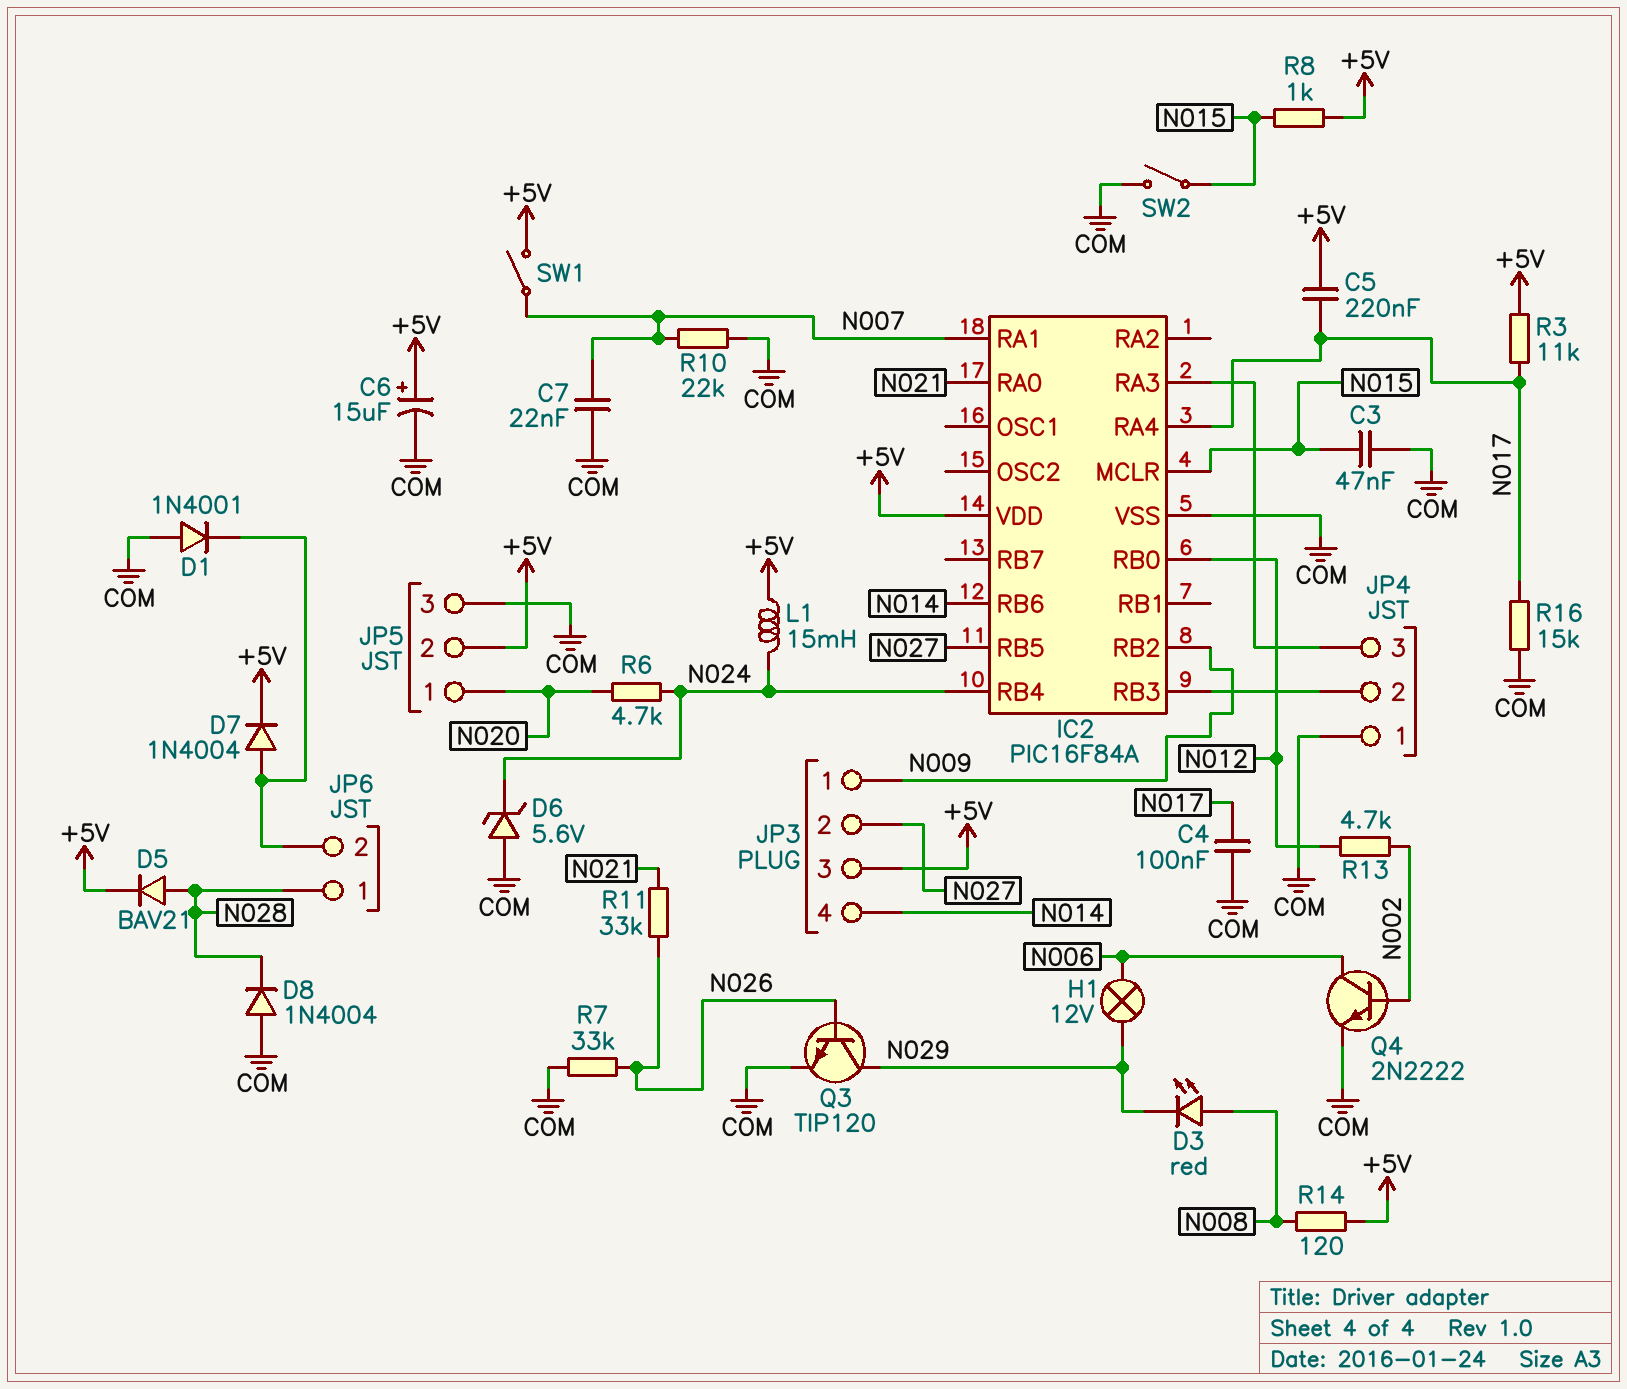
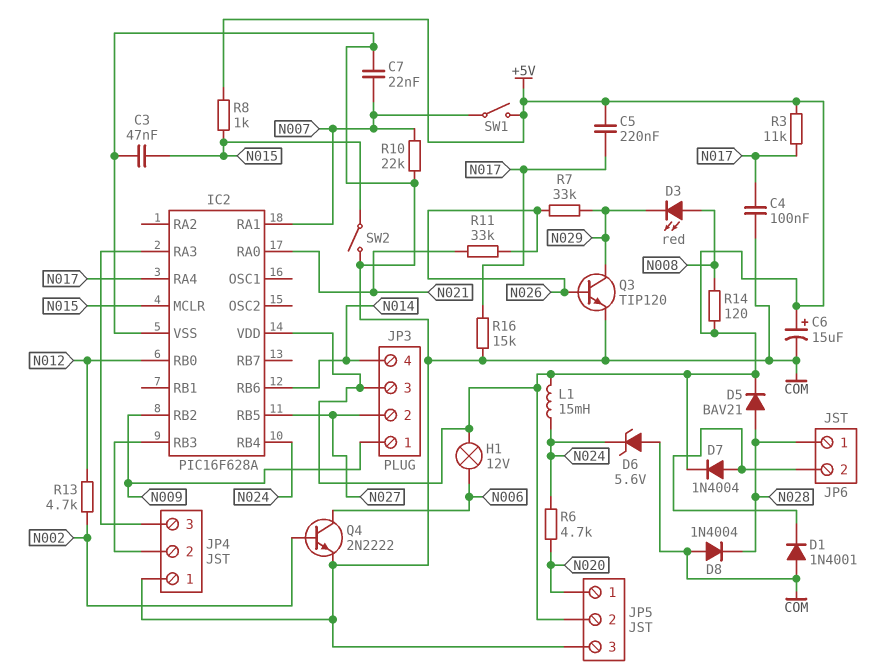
H1: lamp 12V (N006, N029) -> lamp 12V (+5V, N006)
IC2: PIC16F84A -> PIC16F628A
R7: 33k (COM, N026) -> 33k (N026, N029)

